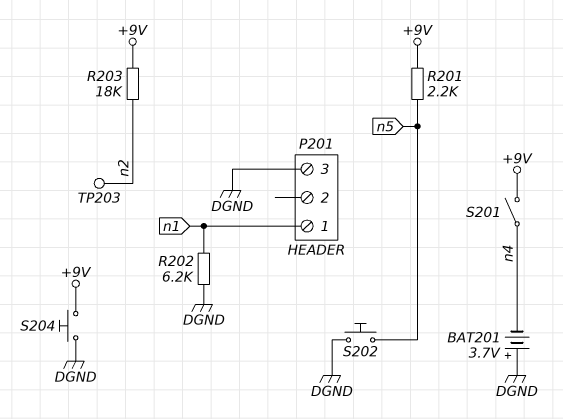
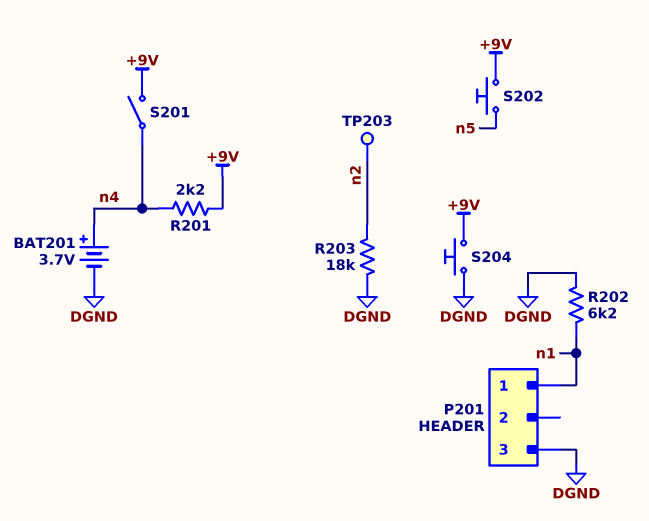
BAT201: 3.7V (plus DGND, minus n4) -> 3.7V (plus n4, minus DGND)
R201: 2.2k (+9V, n5) -> 2.2k (+9V, n4)
R203: 18k (+9V, n2) -> 18k (DGND, n2)
S202: button (DGND, n5) -> button (+9V, n5)

